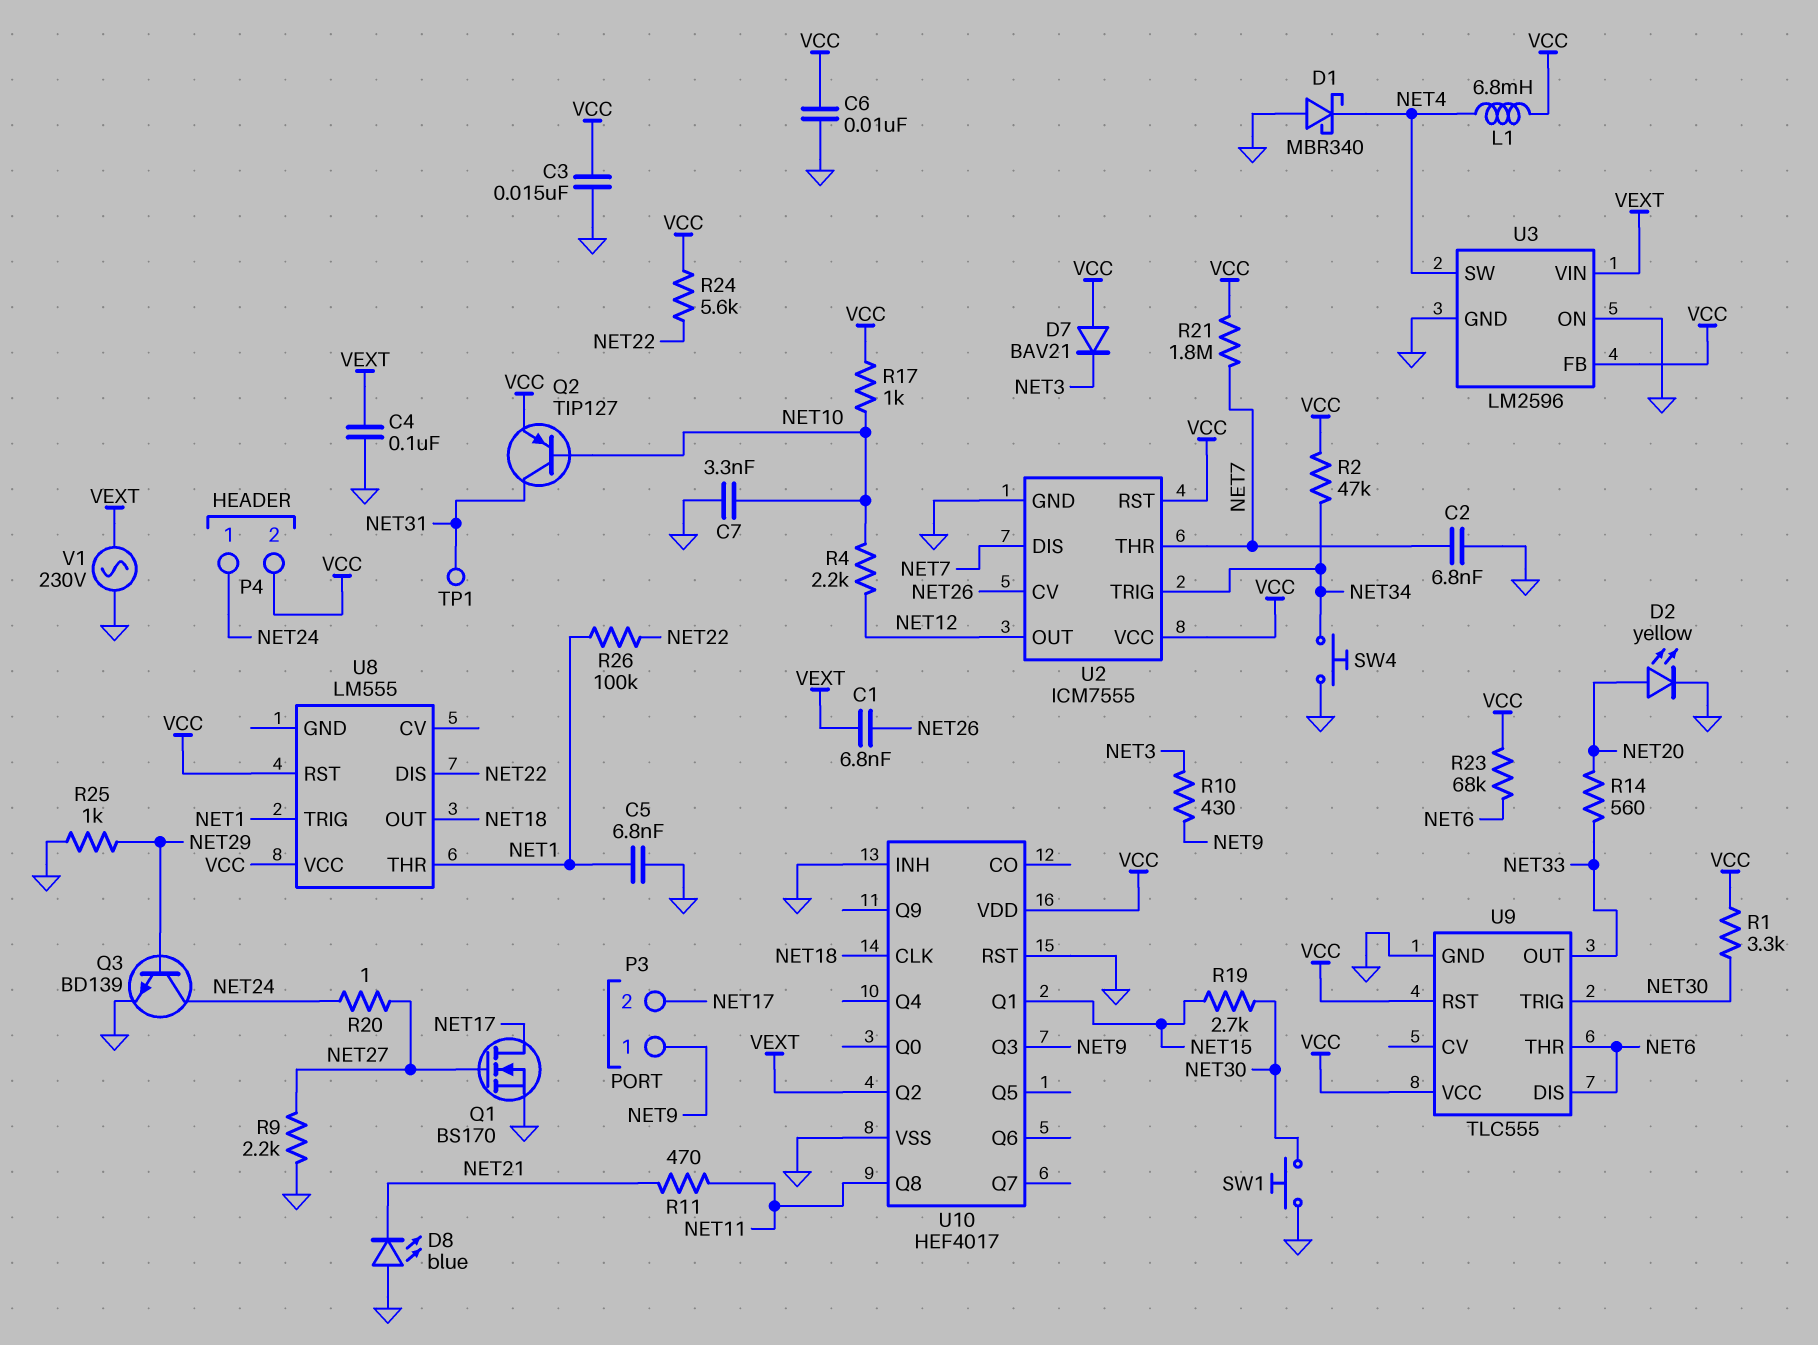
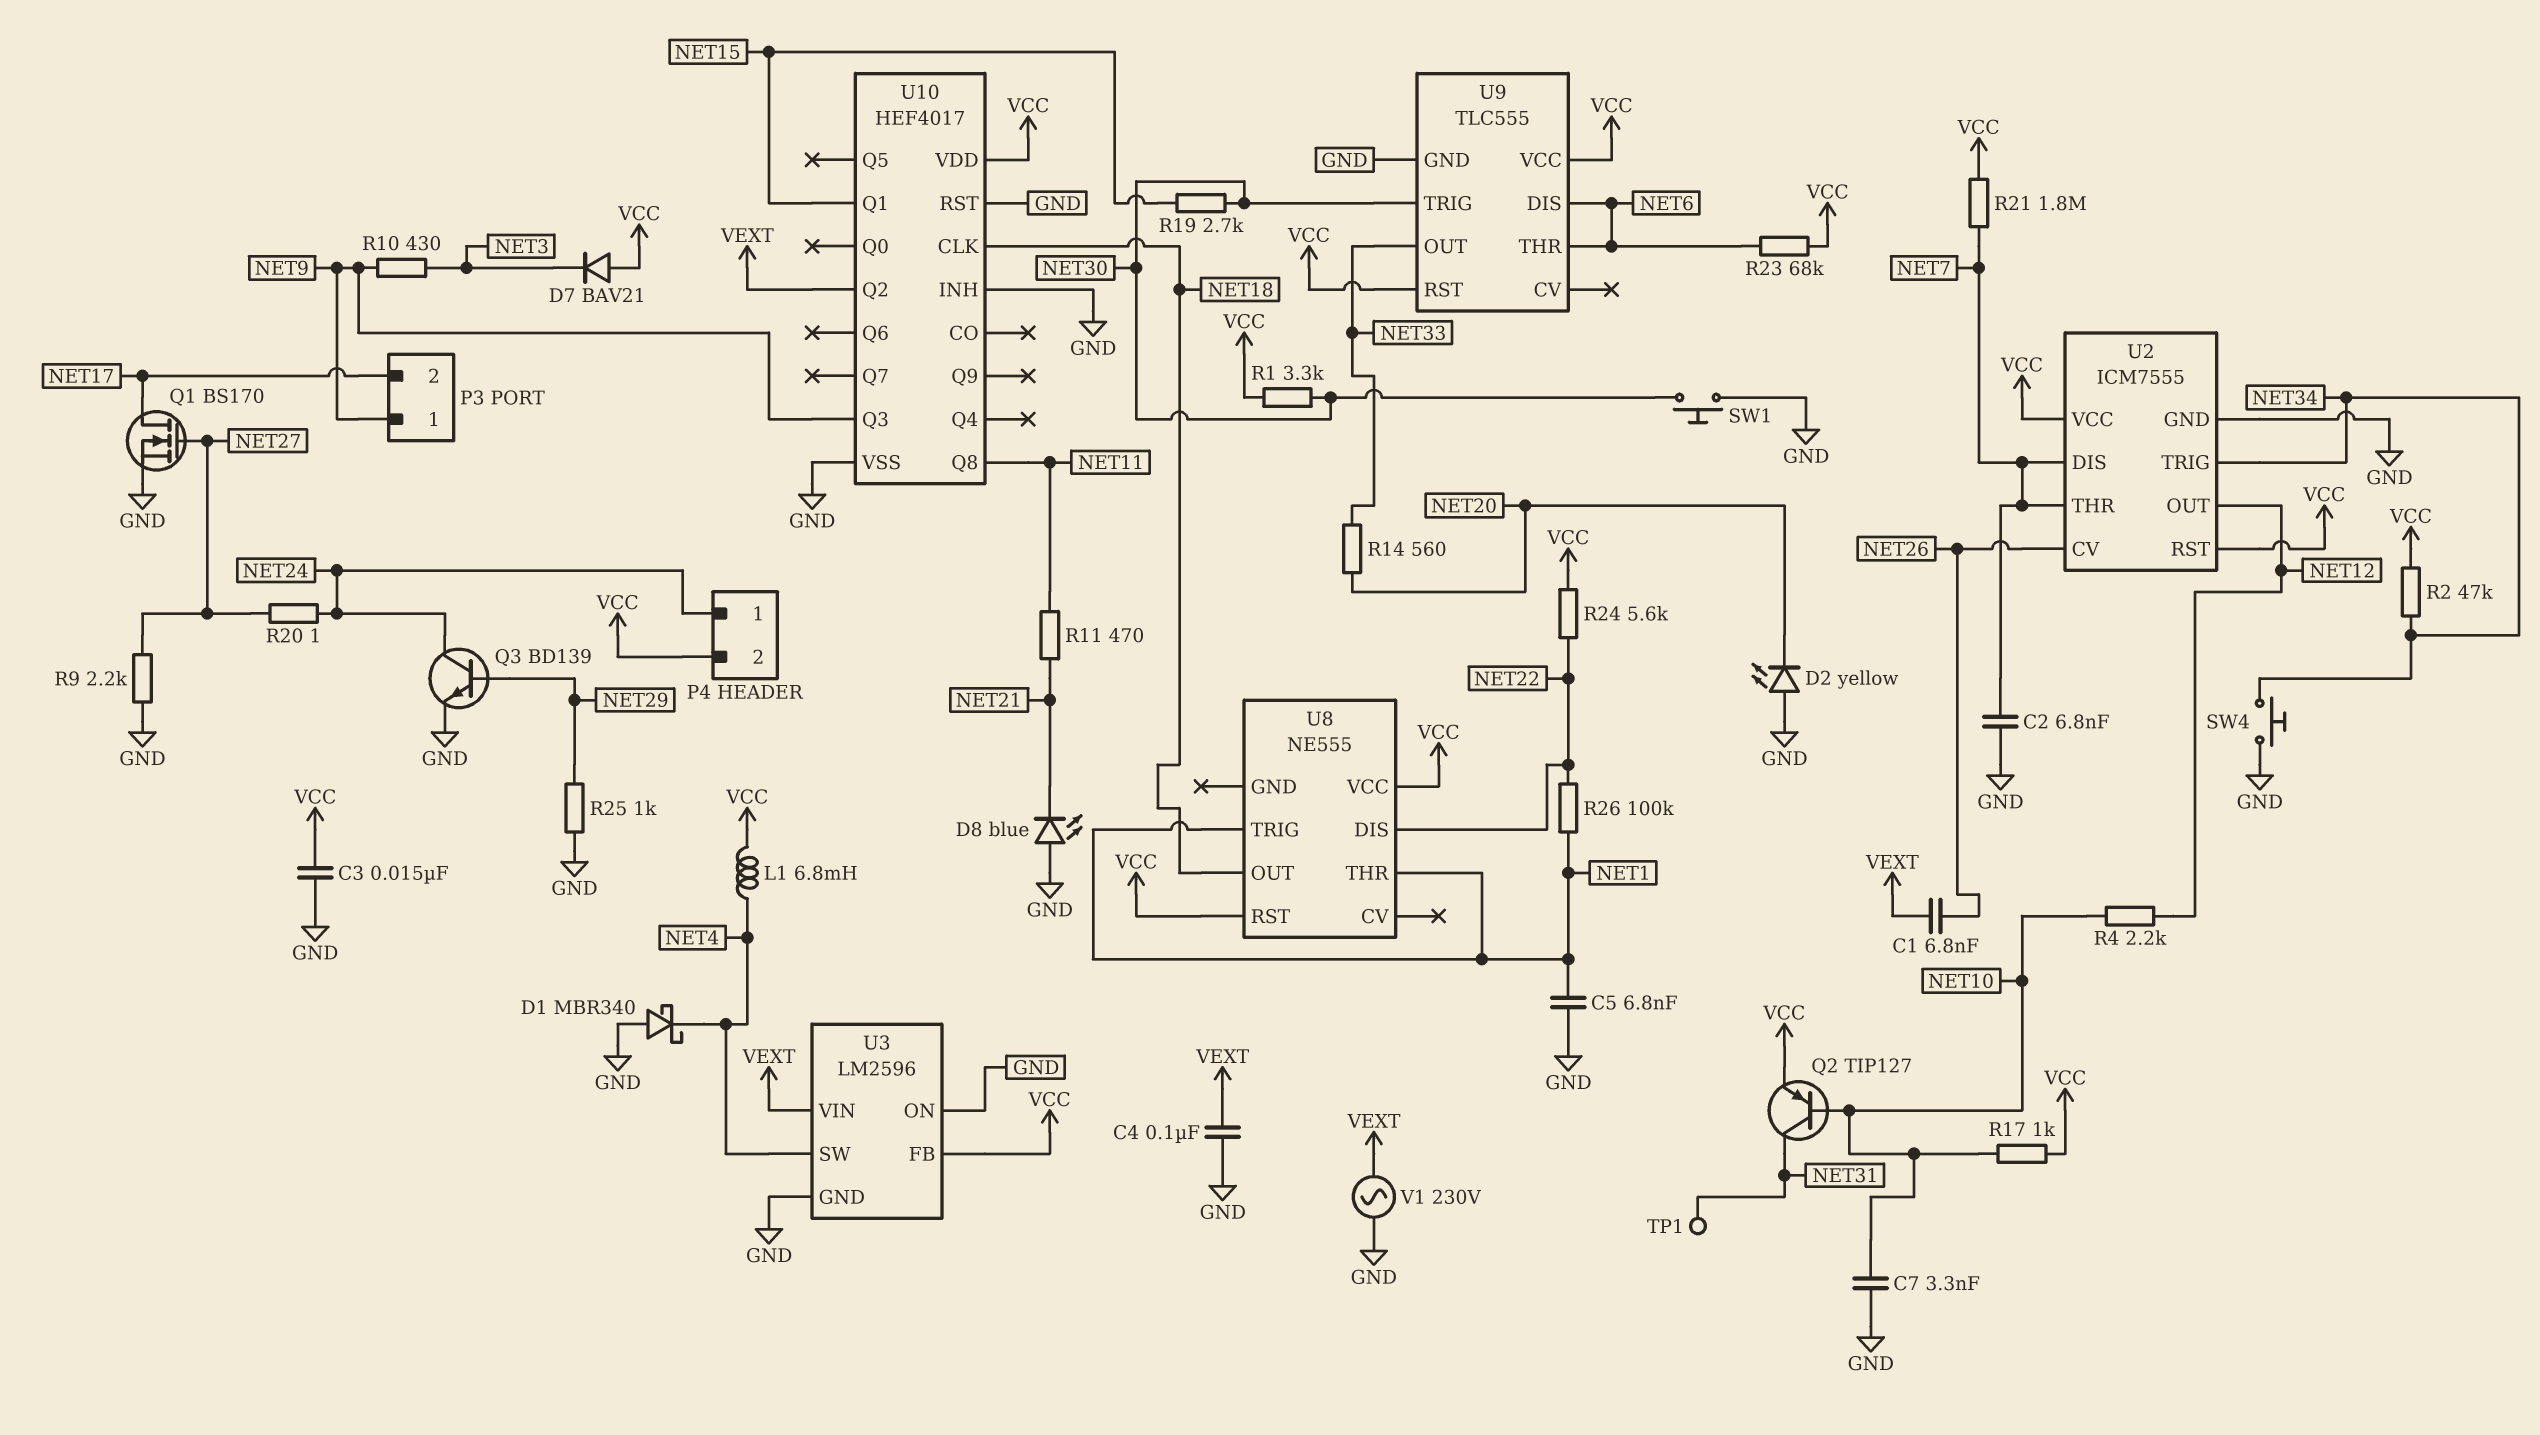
C6: 10nF (GND, VCC) -> none
D2: LED yellow (A NET20, K GND) -> LED yellow (A GND, K NET20)
U8: LM555 -> NE555

